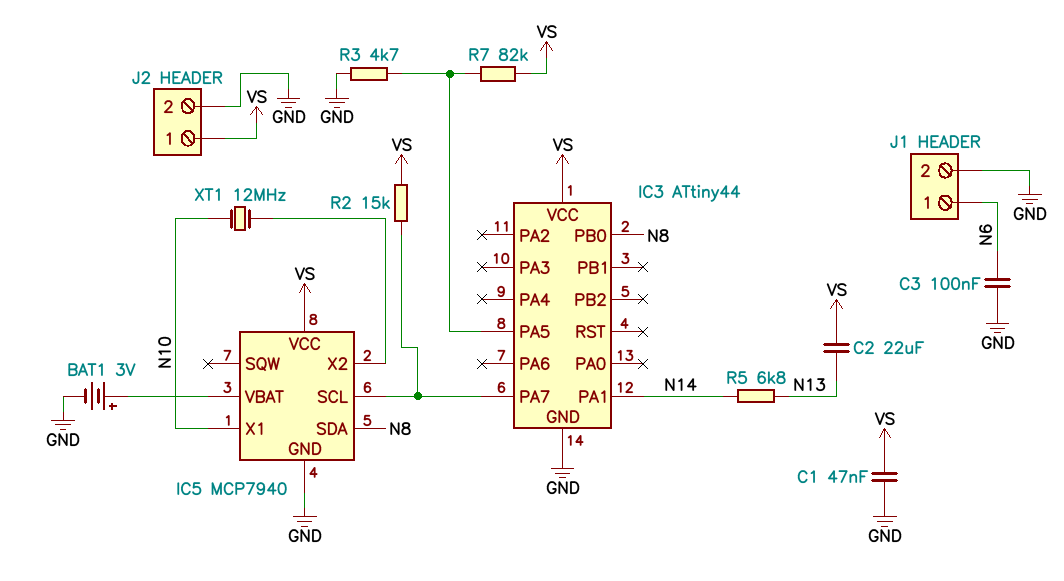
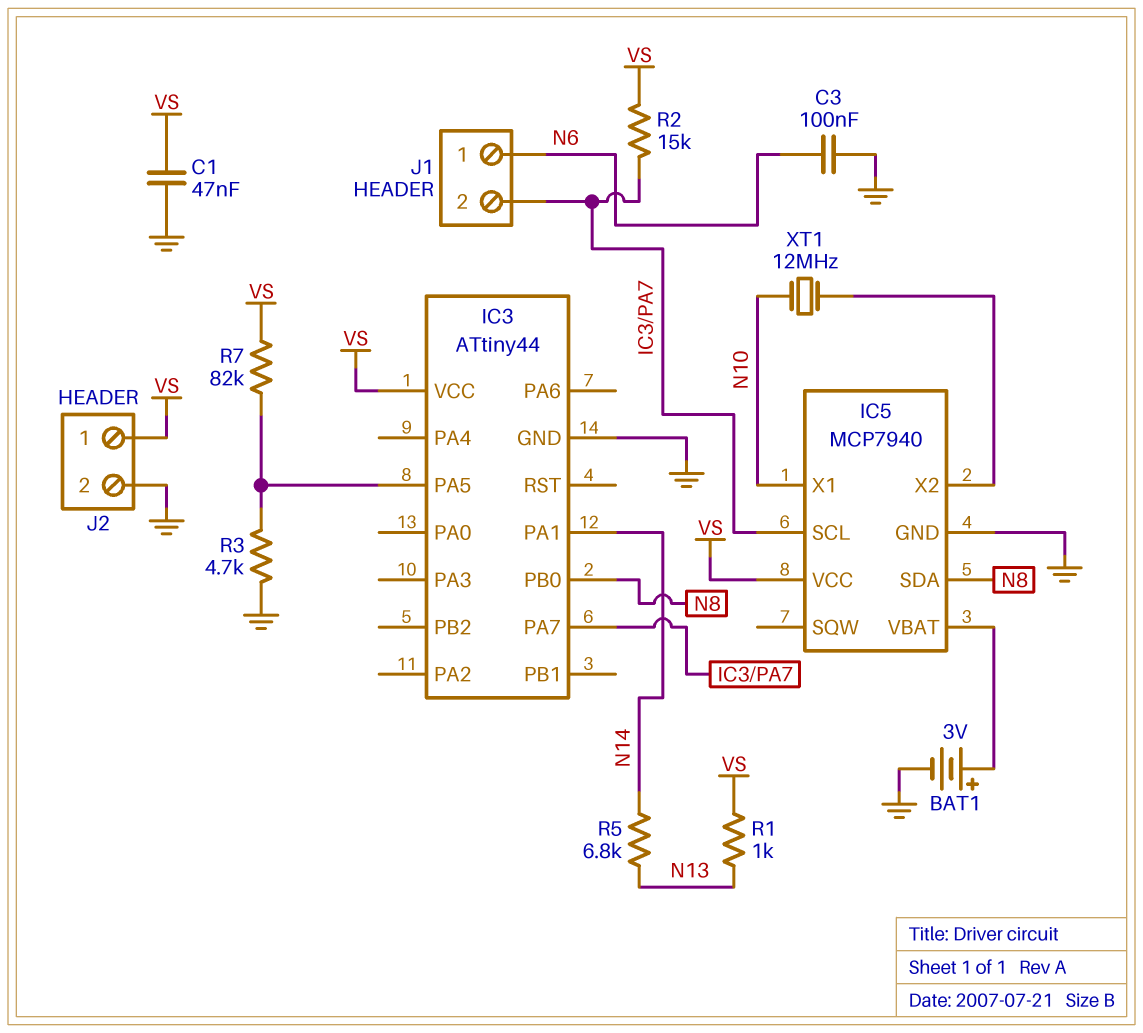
C2: 22uF (N13, VS) -> none
J1 pin 2: GND -> IC3/PA7
R1: none -> 1k (N13, VS)

